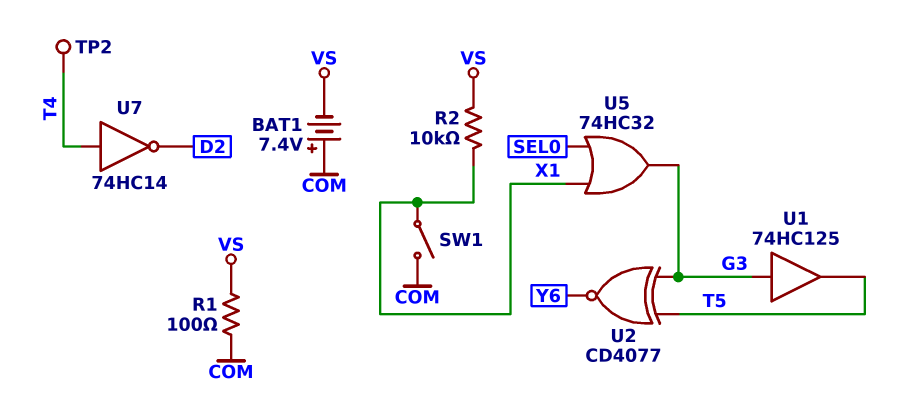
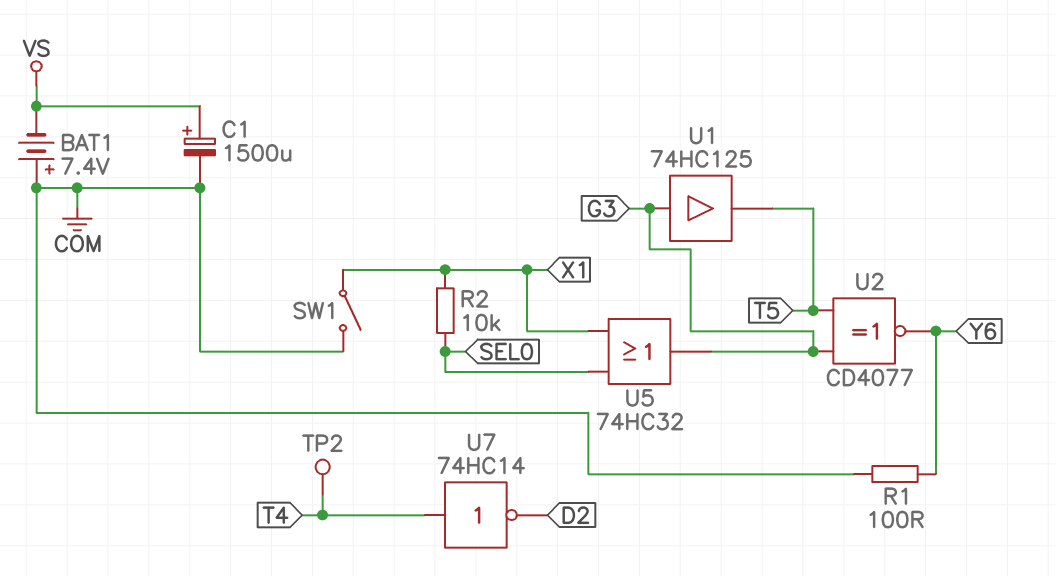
C1: none -> 1500uF (plus VS, minus COM)
R1: 100 (COM, VS) -> 100 (COM, Y6)
R2: 10k (VS, X1) -> 10k (SEL0, X1)

